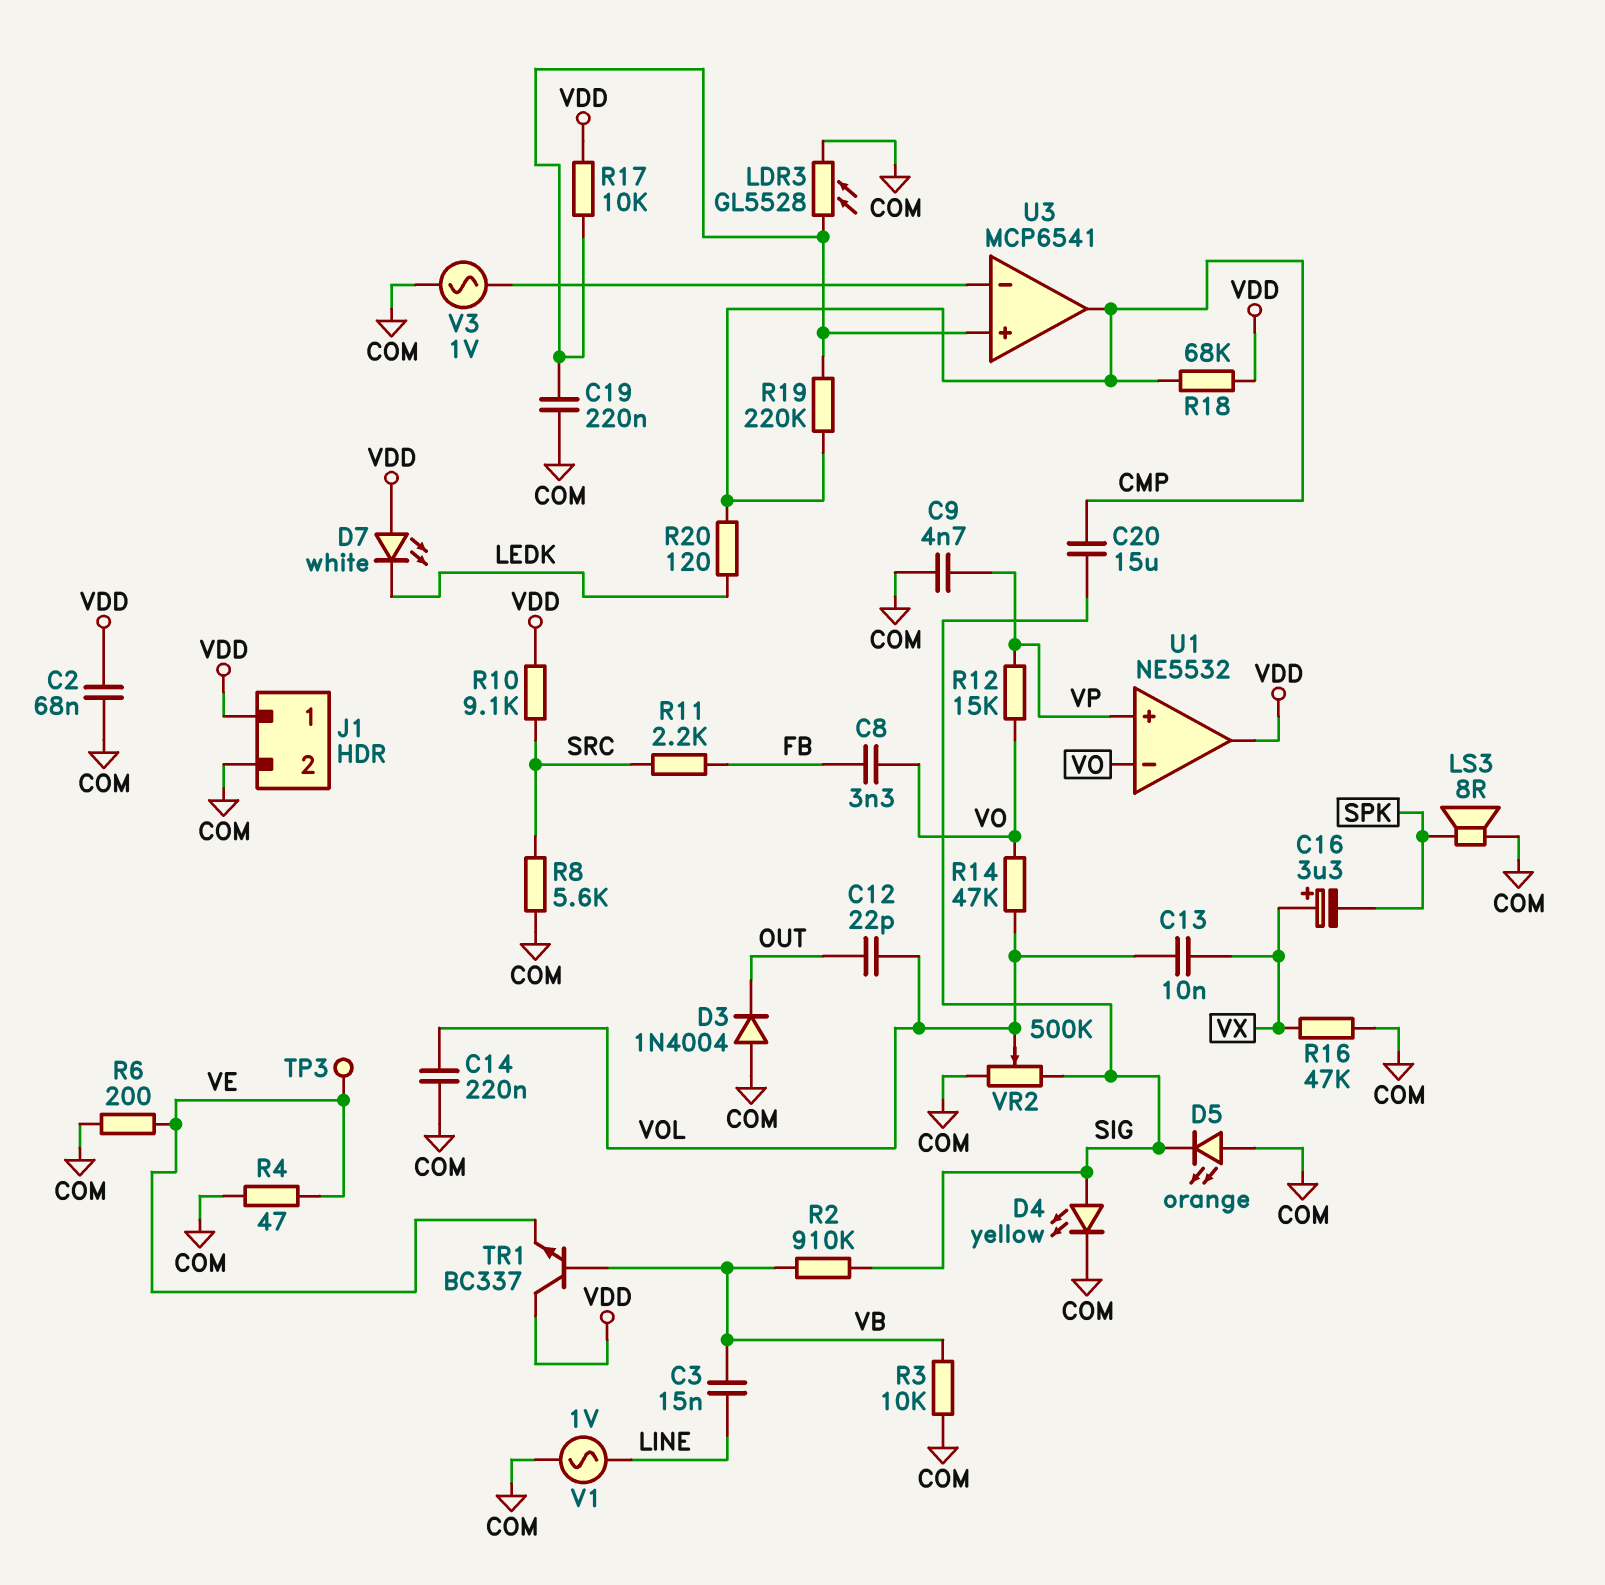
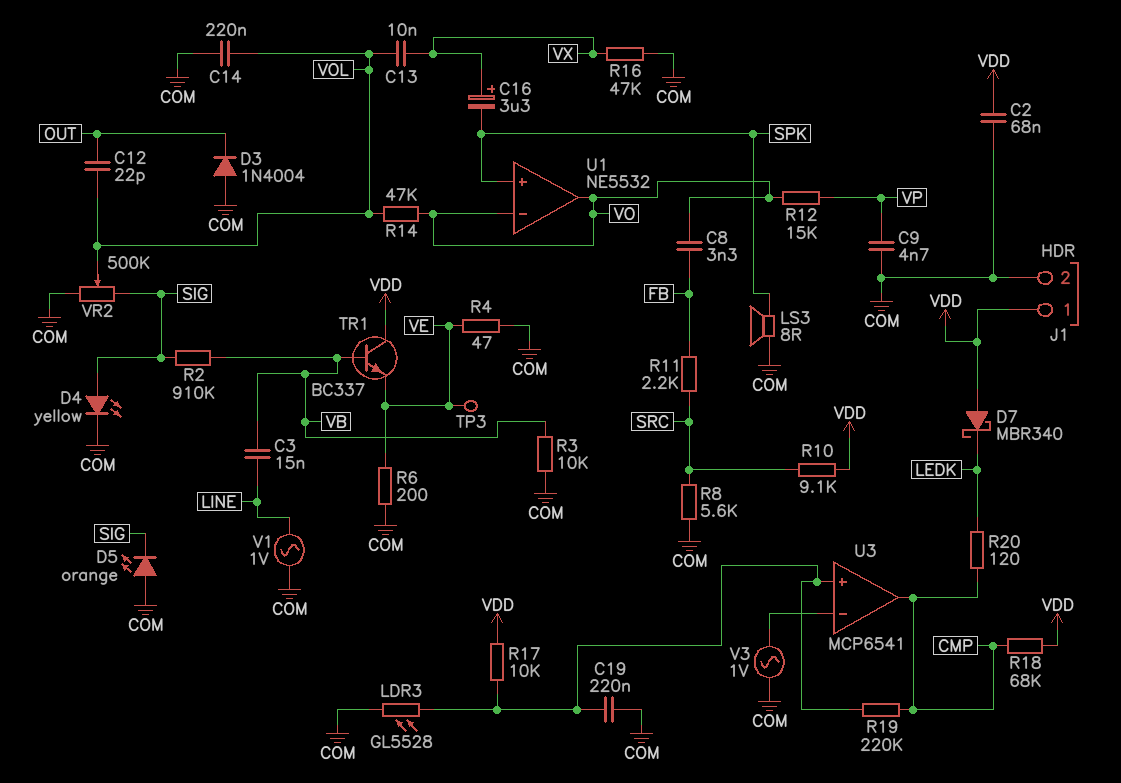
C20: 15uF (CMP, SIG) -> none
D7: LED white (A VDD, K LEDK) -> schottky MBR340 (A VDD, K LEDK)
U1 pin in+: VP -> SPK
U1 pin out: VDD -> VO

